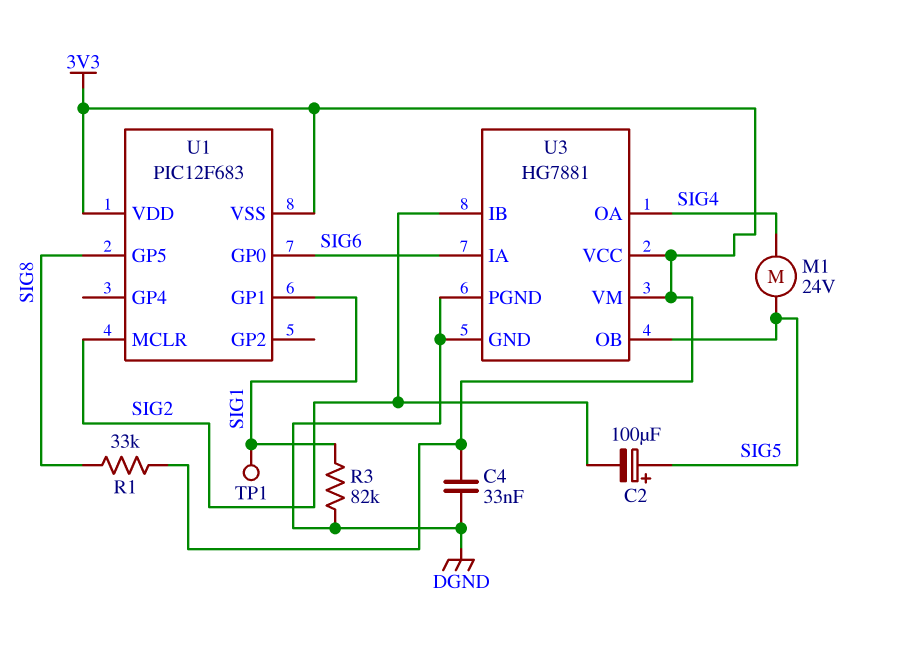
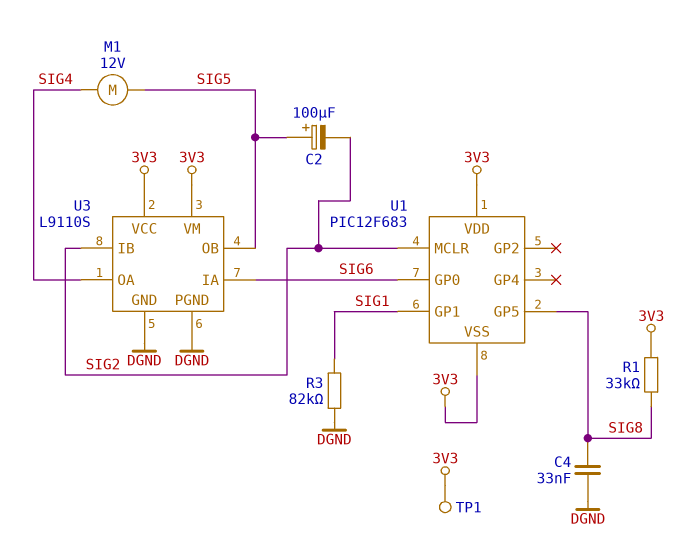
C4: 33nF (3V3, DGND) -> 33nF (DGND, SIG8)
M1: motor 24V (SIG4, SIG5) -> motor 12V (SIG4, SIG5)
TP1: test point (SIG1) -> test point (3V3)
U3: HG7881 -> L9110S

